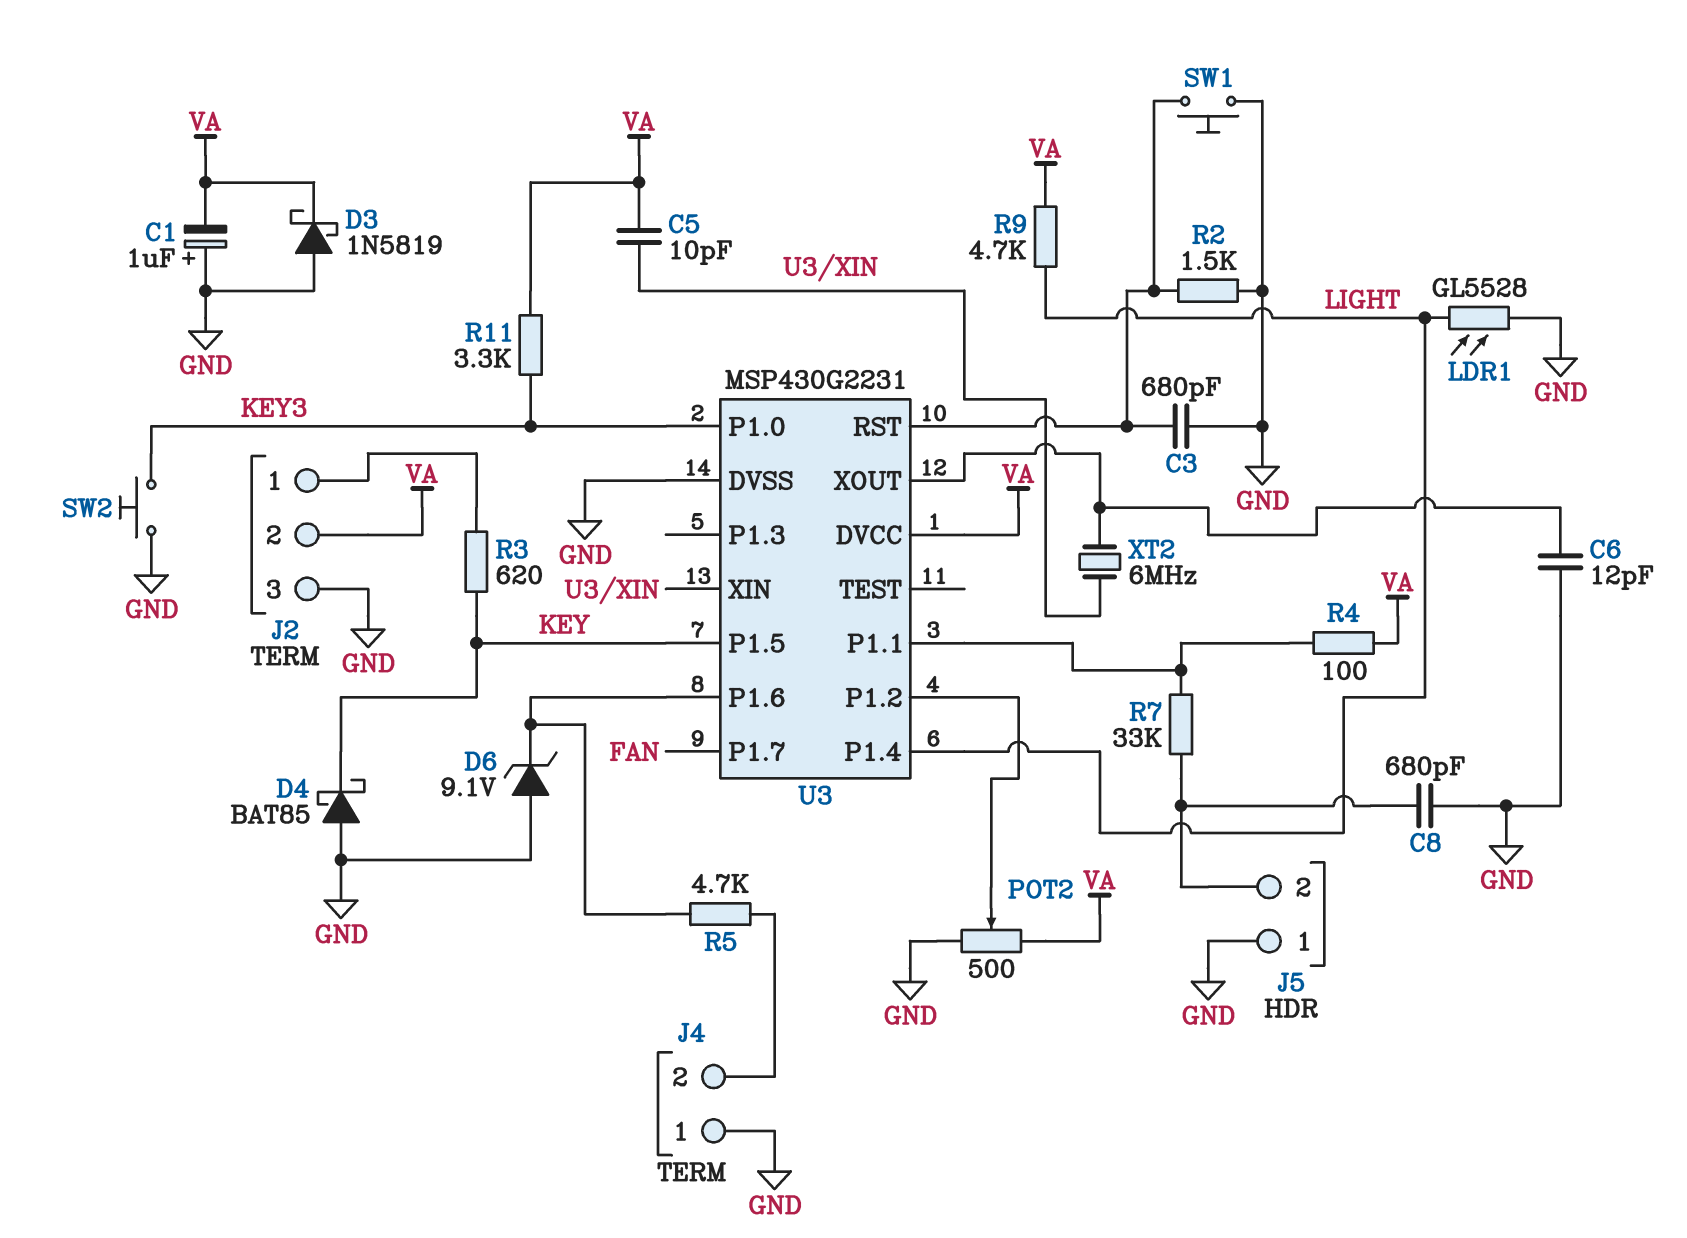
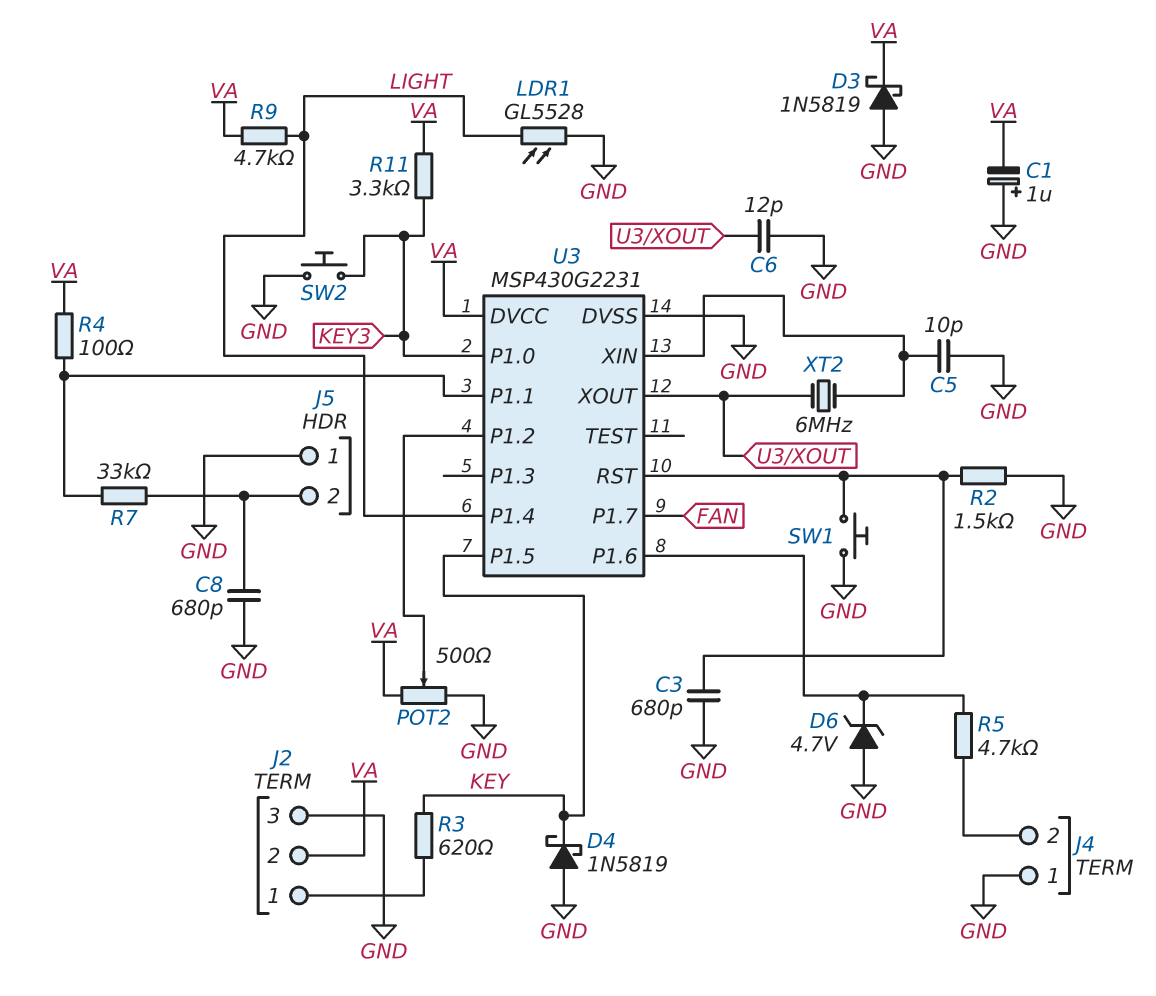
C5: 10pF (U3/XIN, VA) -> 10pF (GND, U3/XIN)
D4: schottky BAT85 (A GND, K KEY) -> schottky 1N5819 (A GND, K KEY)
D6: zener 9.1V (A GND, K U3/P1.6) -> zener 4.7V (A GND, K U3/P1.6)

